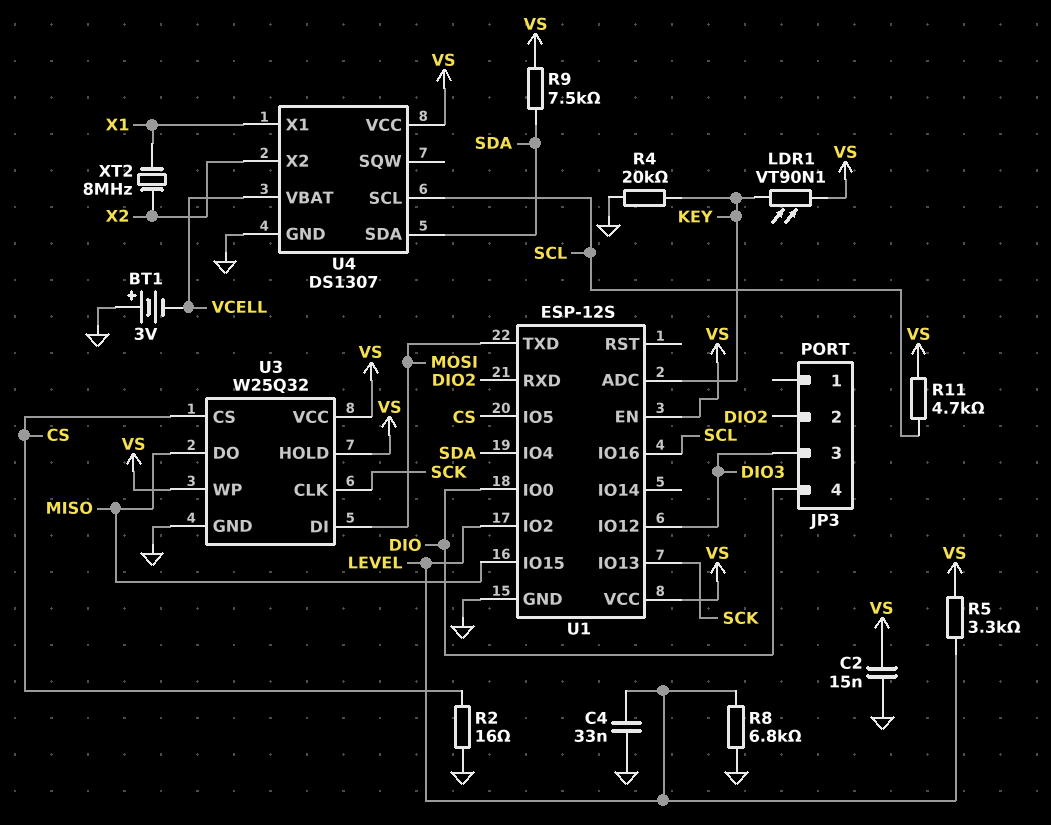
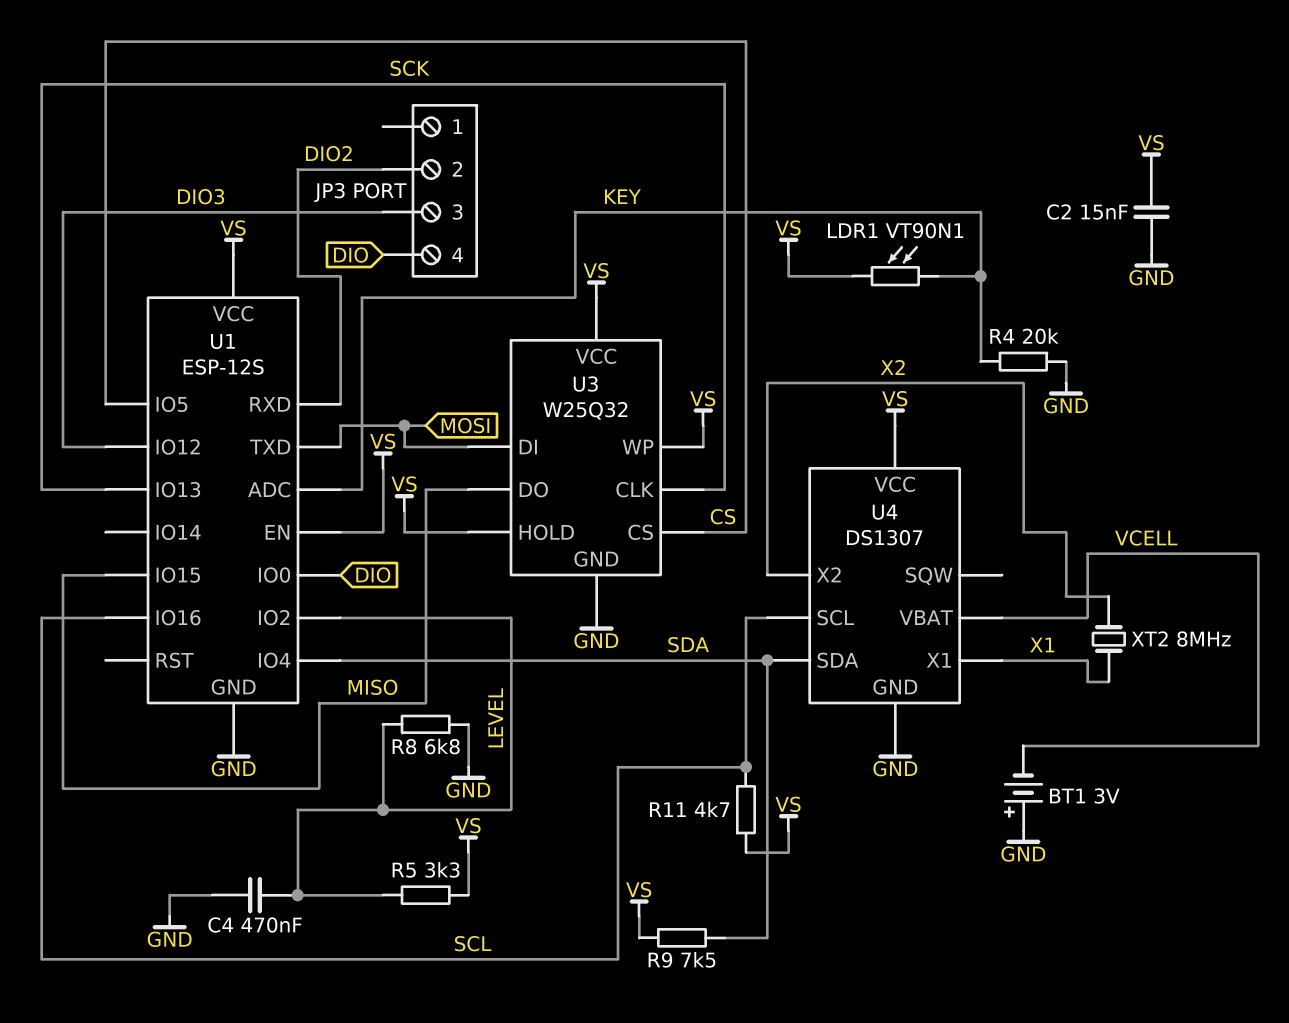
C4: 33nF (GND, LEVEL) -> 470nF (GND, LEVEL)
R2: 16 (CS, GND) -> none

